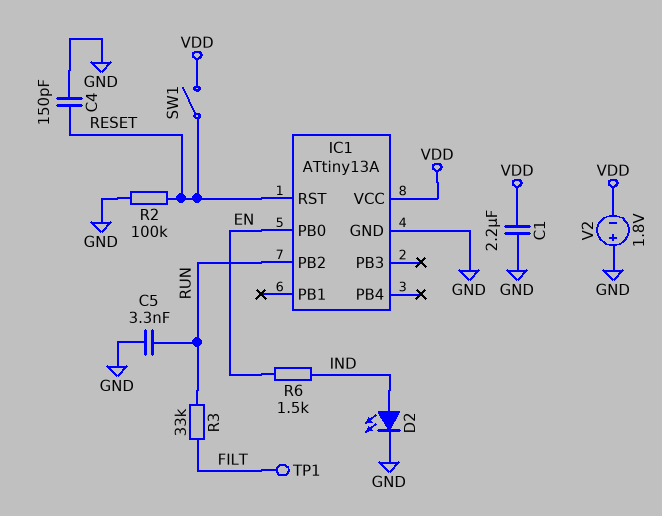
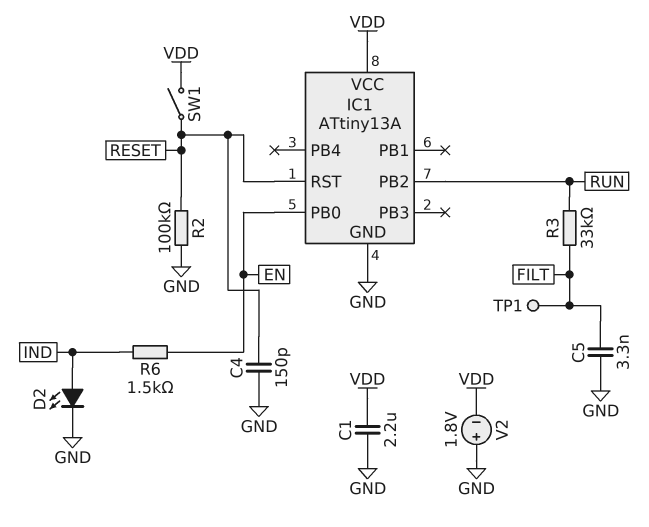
C5: 3.3nF (GND, RUN) -> 3.3nF (FILT, GND)

